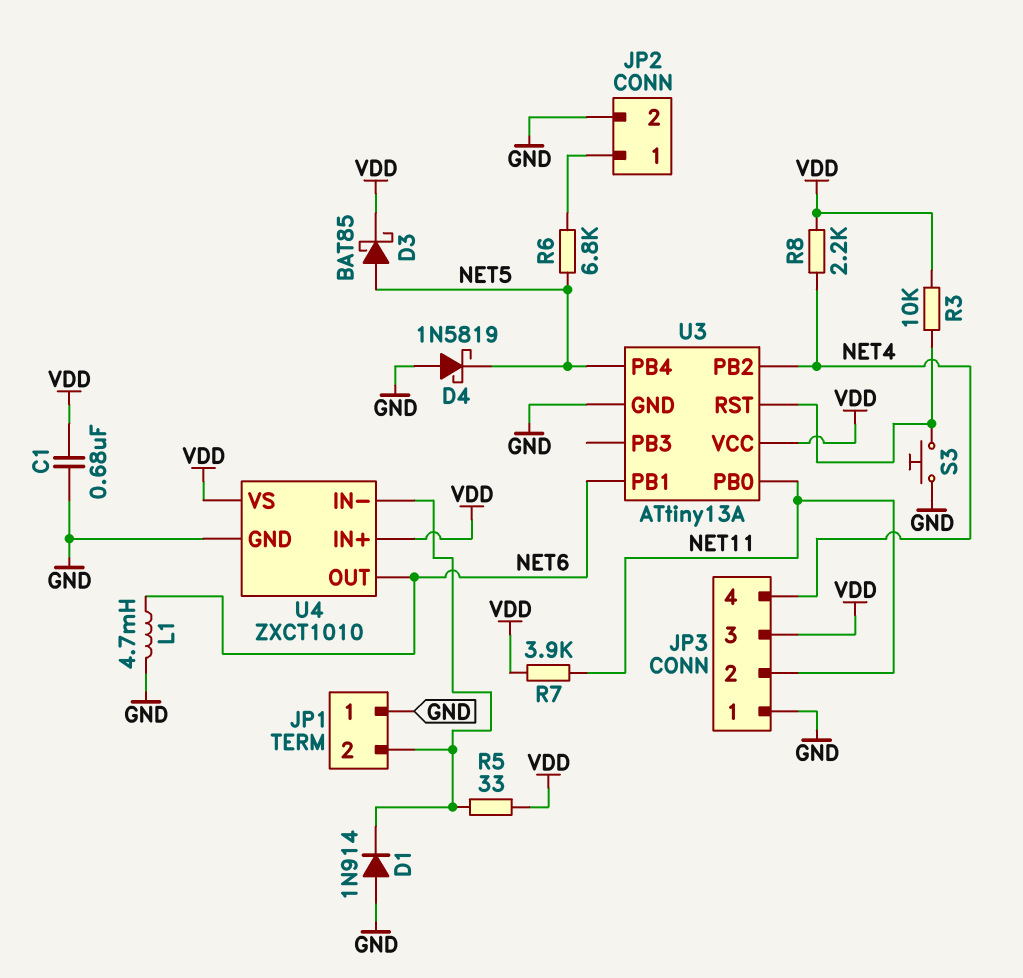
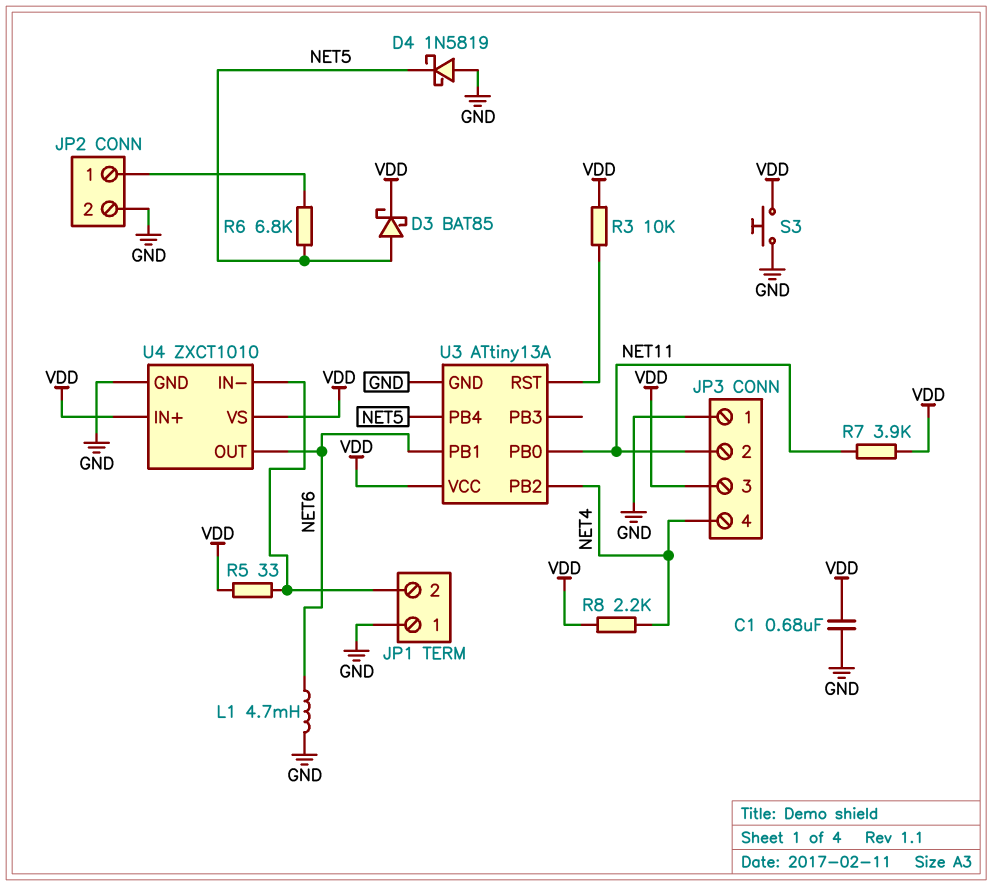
D1: diode 1N914 (A GND, K JP1/2) -> none
S3: button (GND, U3/RST) -> button (GND, VDD)

